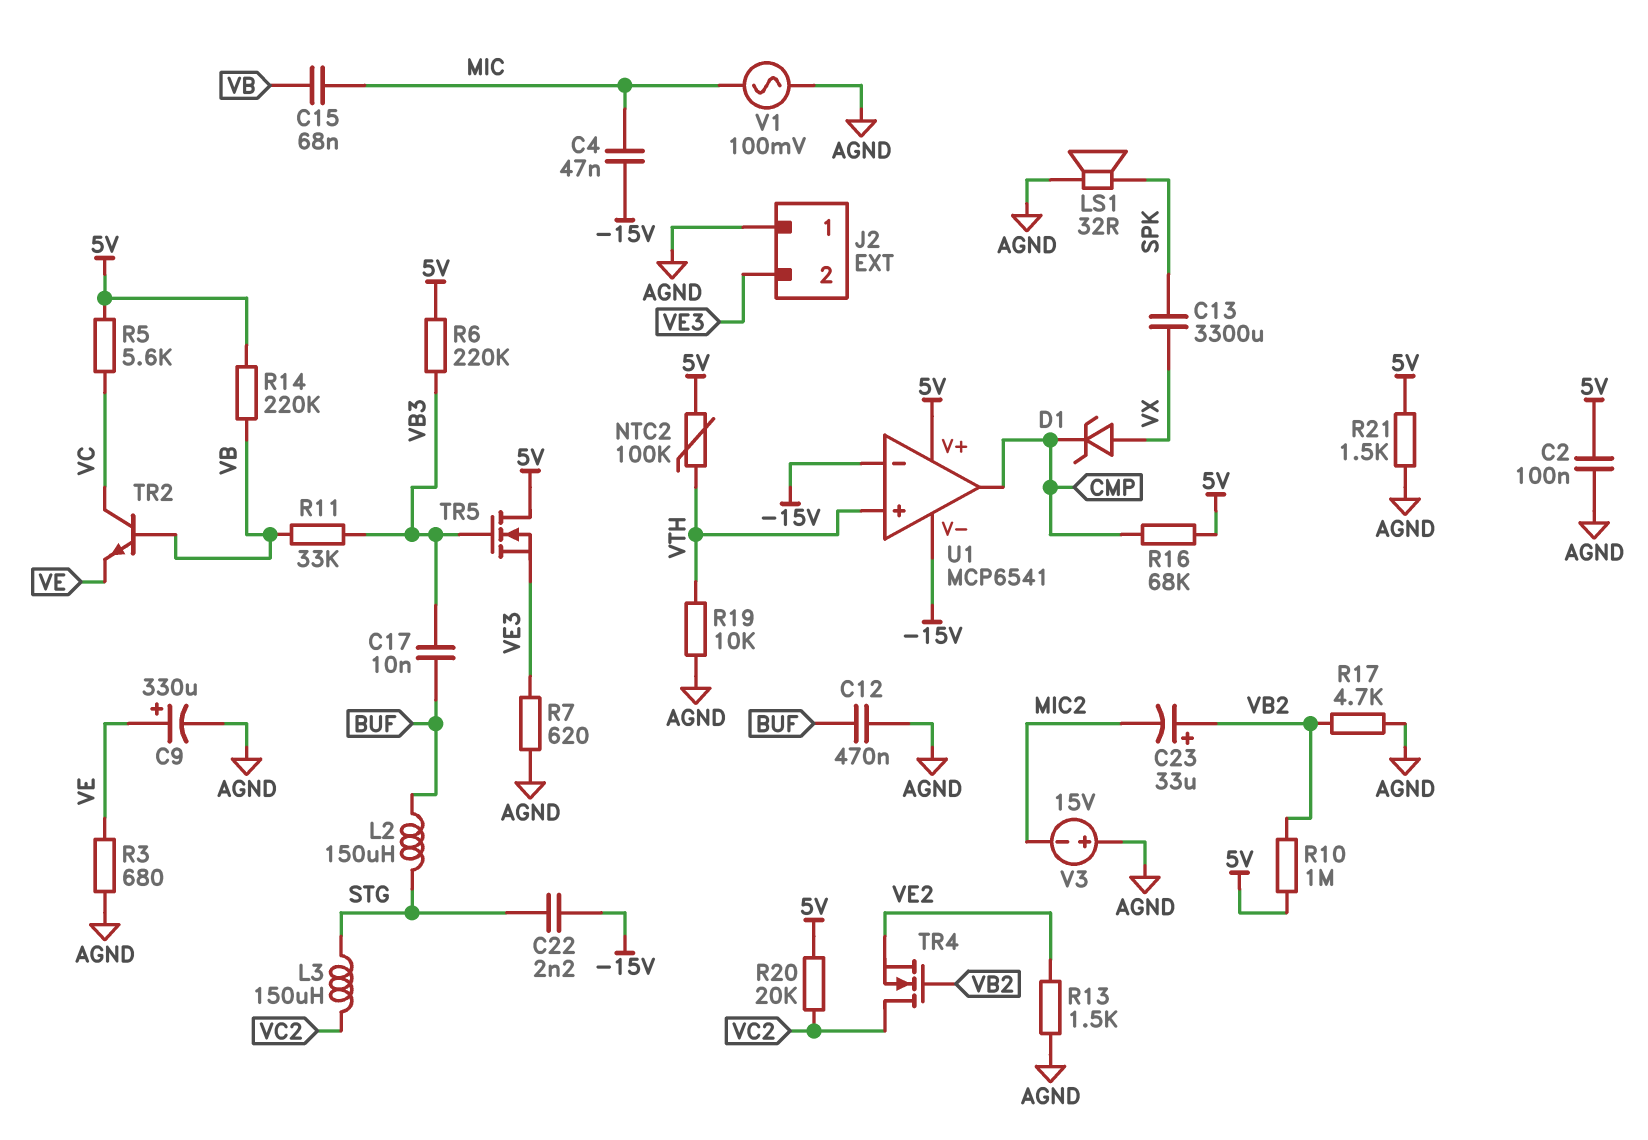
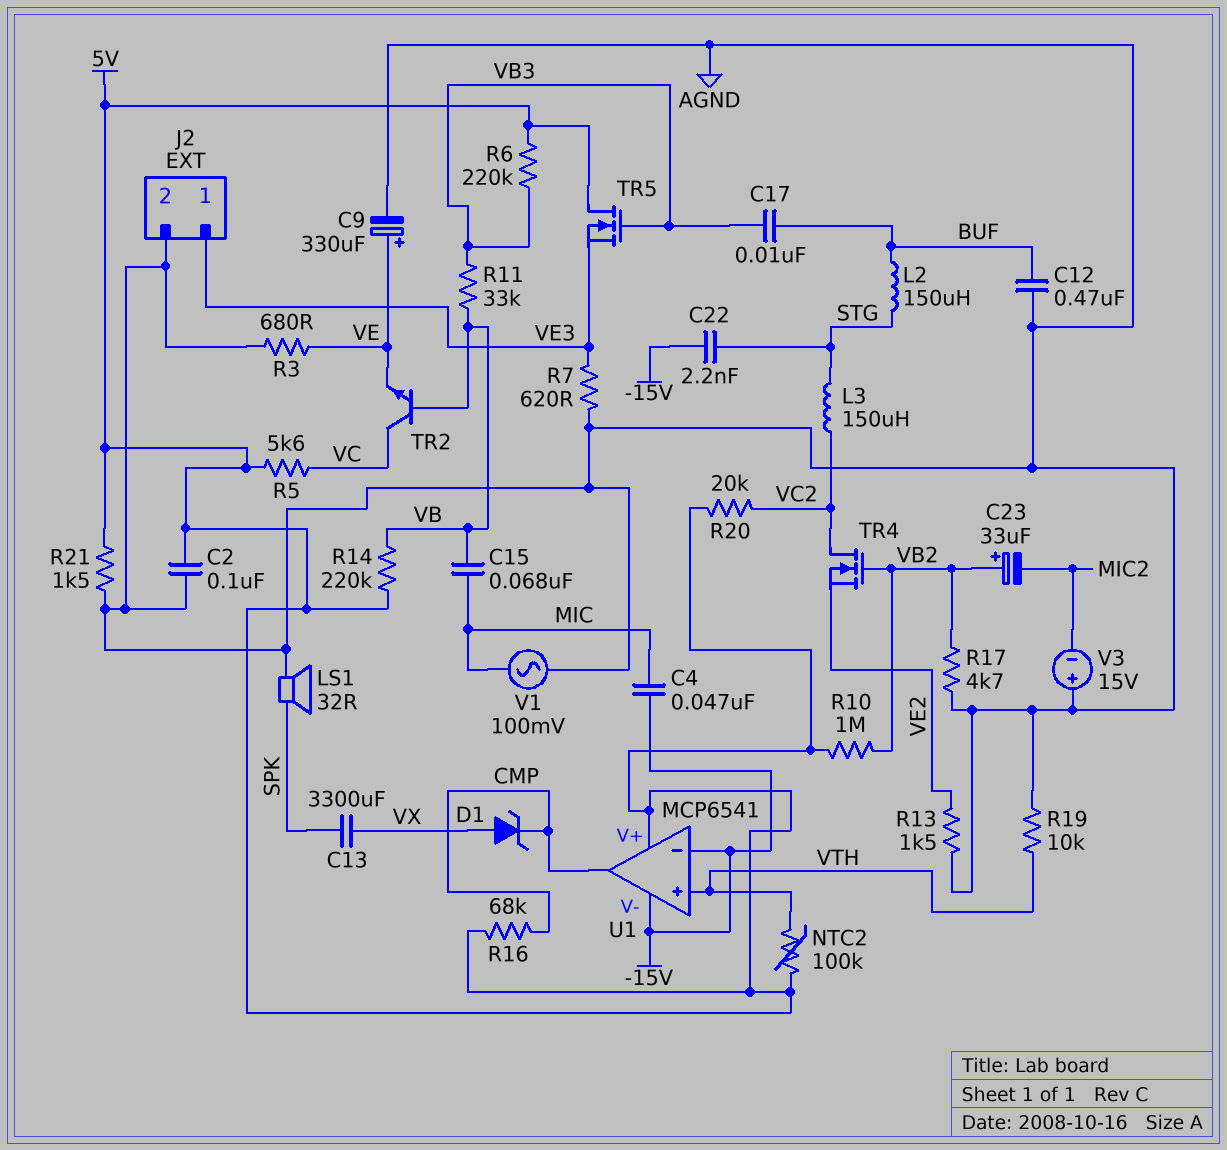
J2 pin 1: AGND -> VE3
J2 pin 2: VE3 -> AGND

